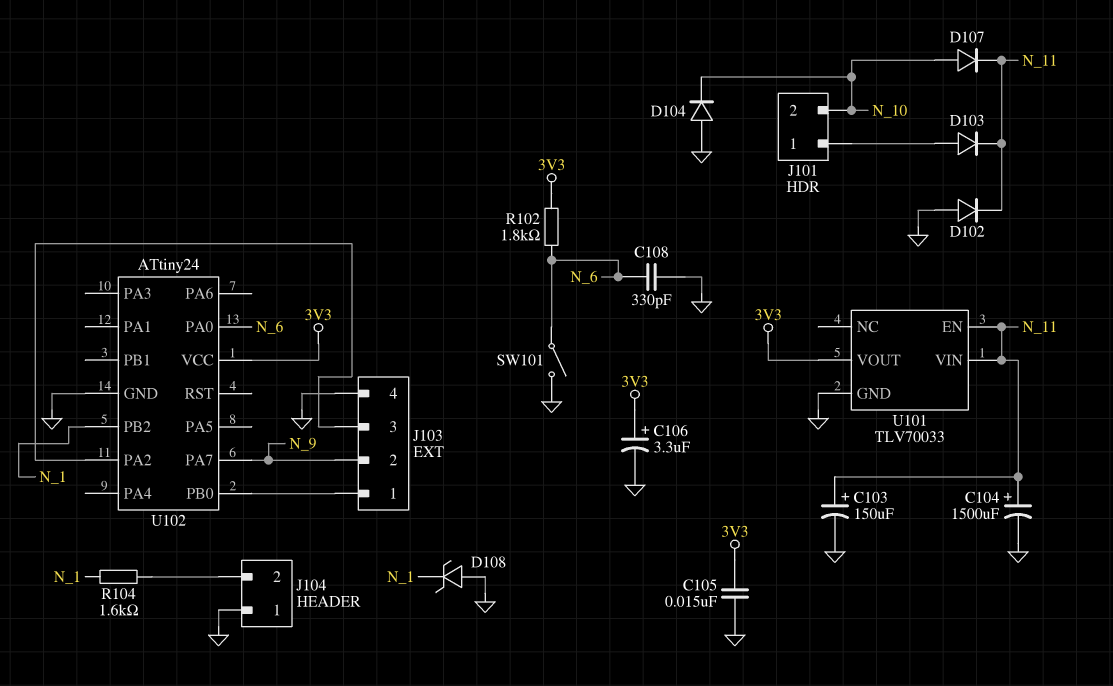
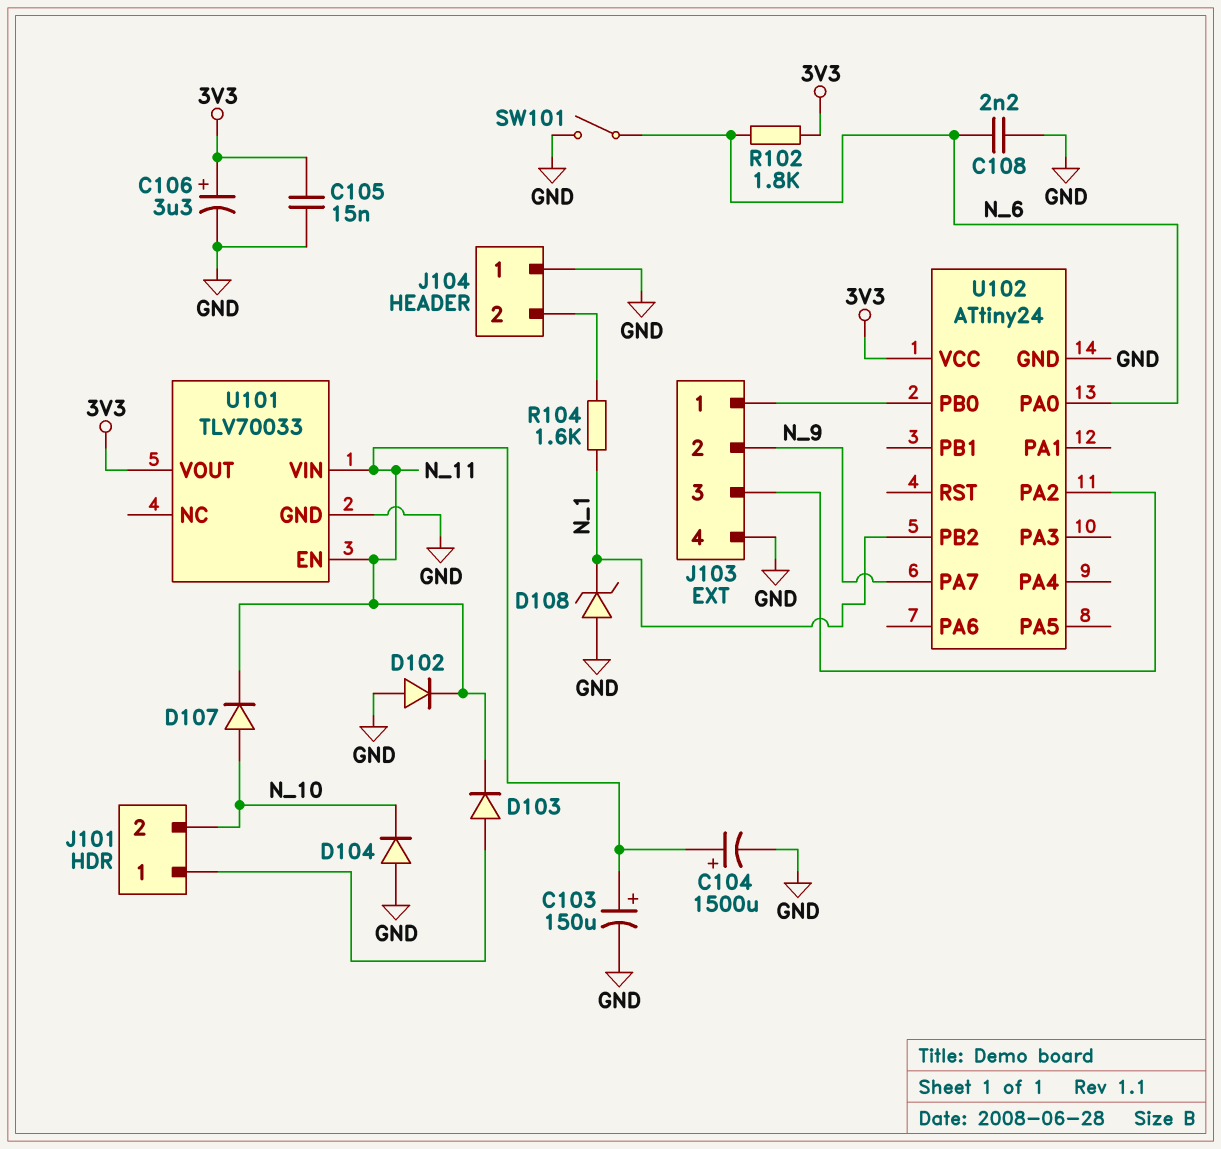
C108: 330pF (GND, N_6) -> 2.2nF (GND, N_6)

